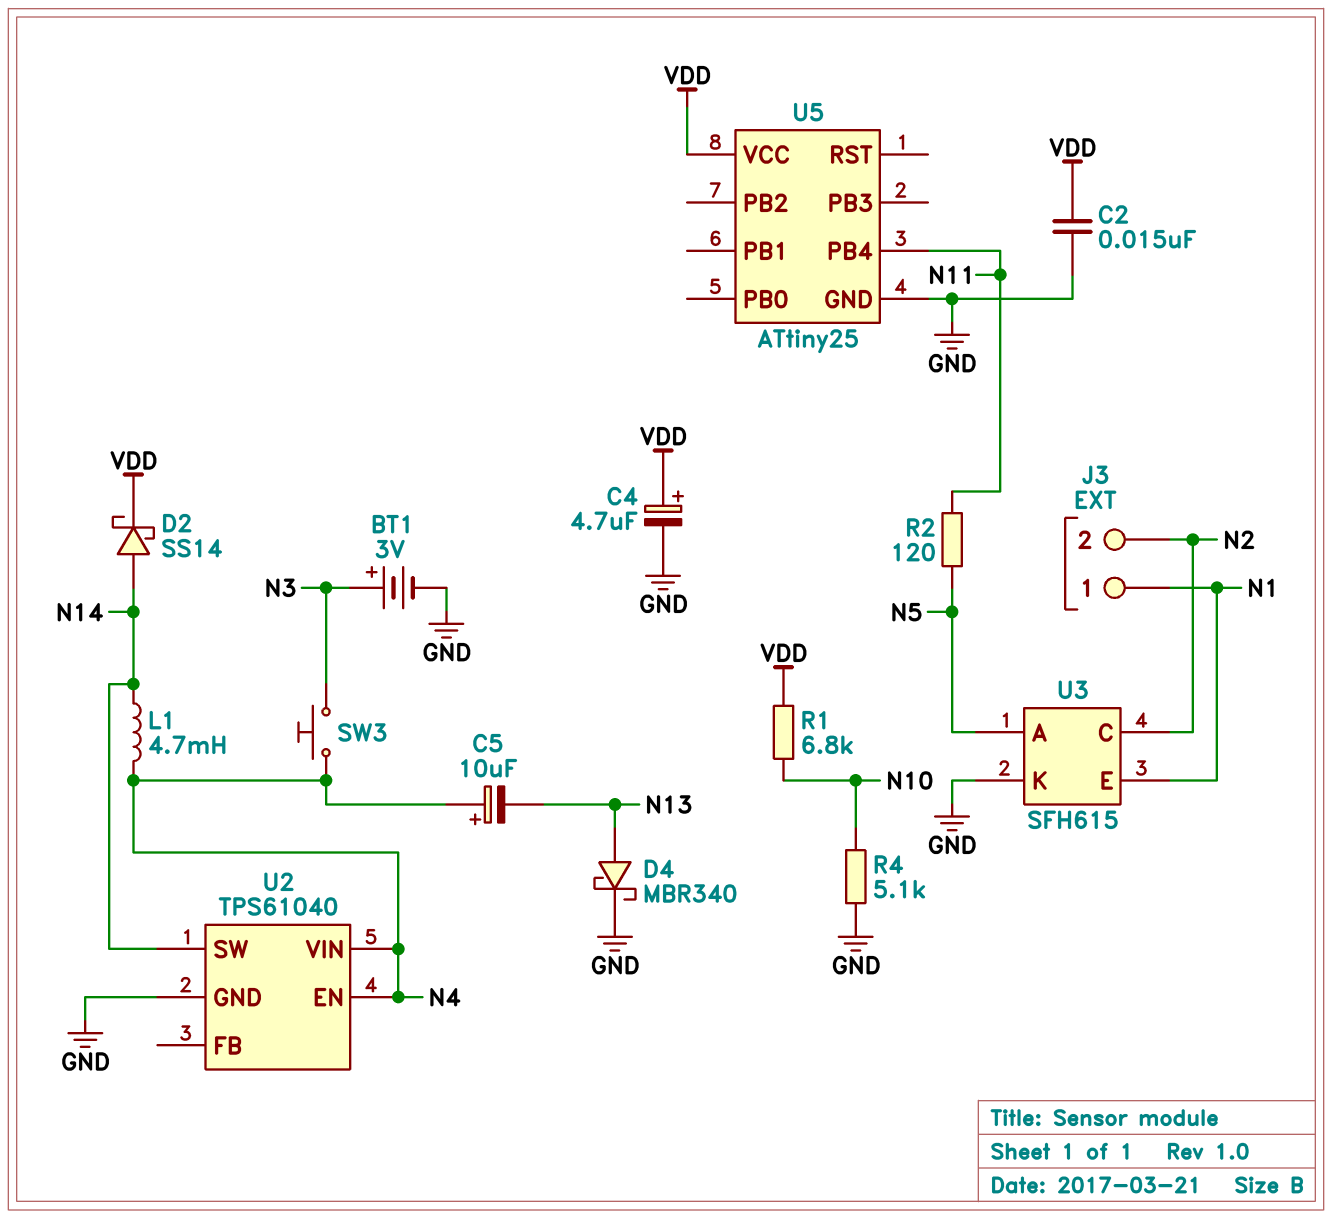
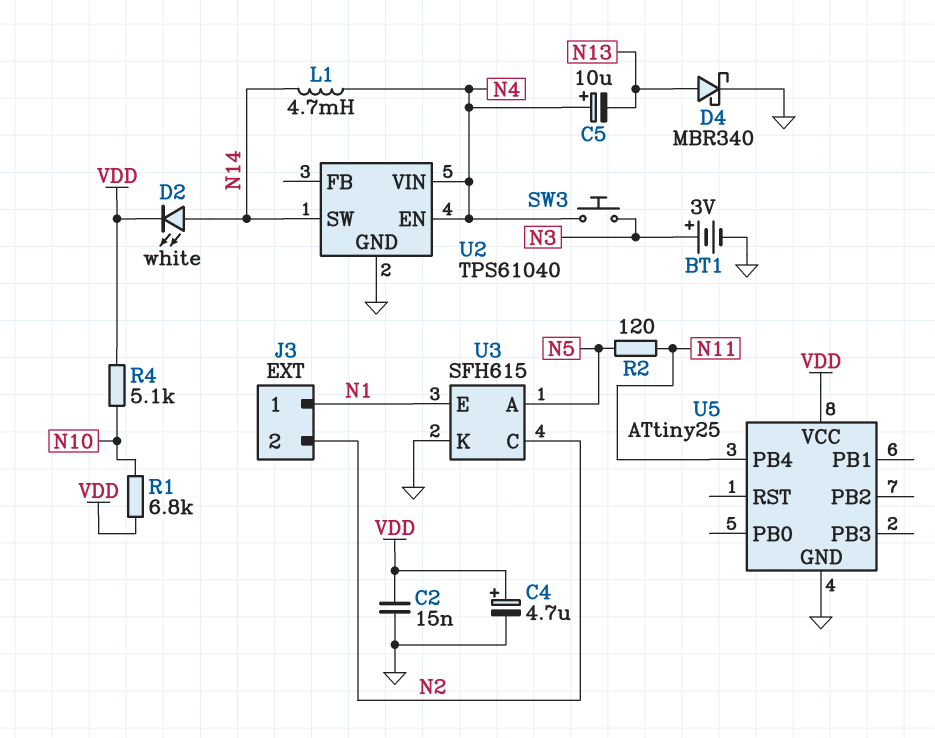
D2: schottky SS14 (A N14, K VDD) -> LED white (A N14, K VDD)
R4: 5.1k (GND, N10) -> 5.1k (N10, VDD)

